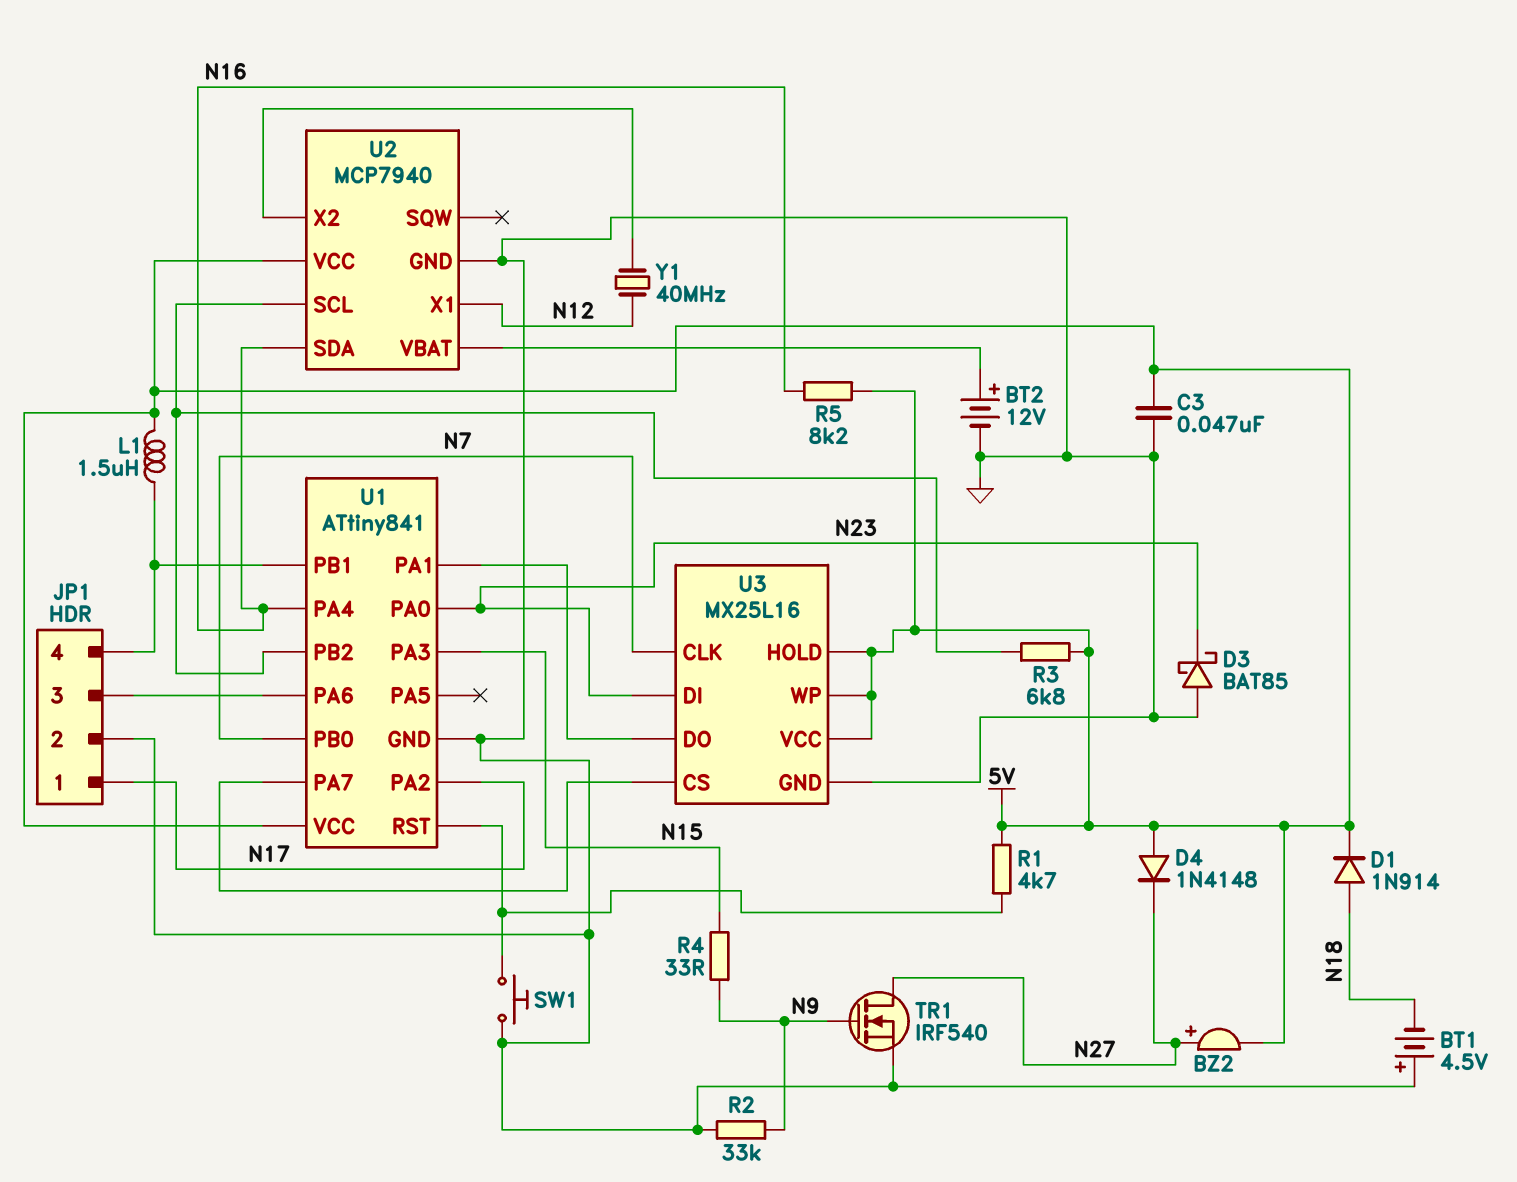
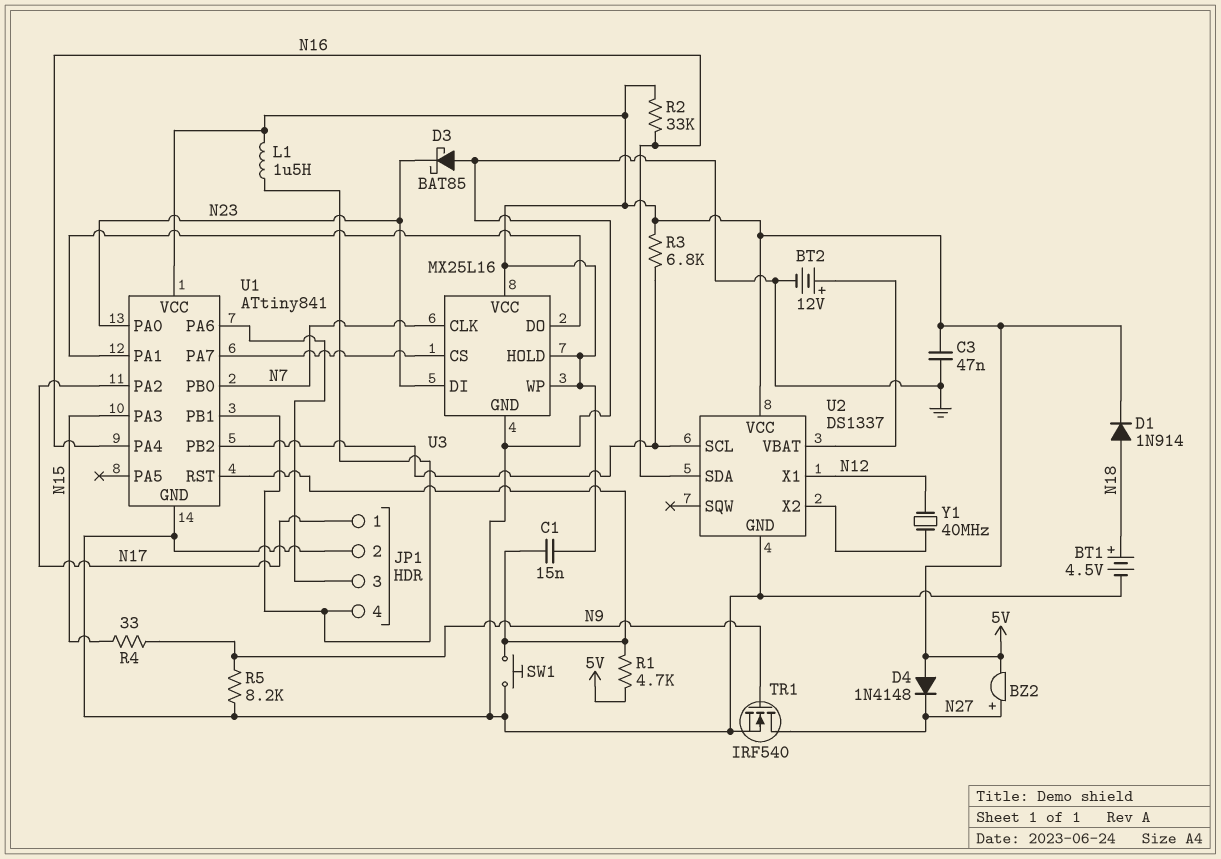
BT1: 4.5V (plus GND, minus N18) -> 4.5V (plus N18, minus GND)
C1: none -> 15nF (5V, U1/RST)
R2: 33k (GND, N9) -> 33k (5V, N16)
R5: 8.2k (5V, N16) -> 8.2k (GND, N9)
U2: MCP7940 -> DS1337

